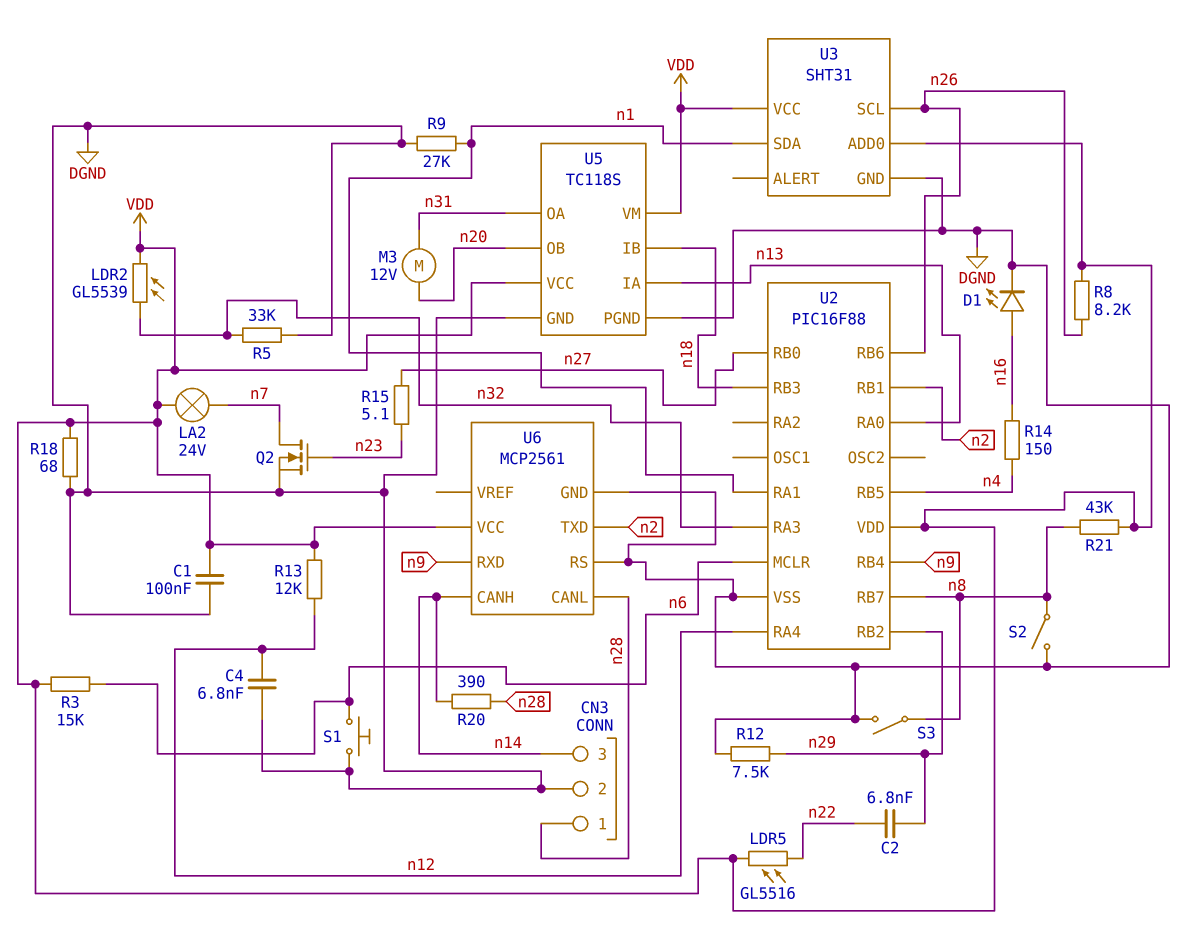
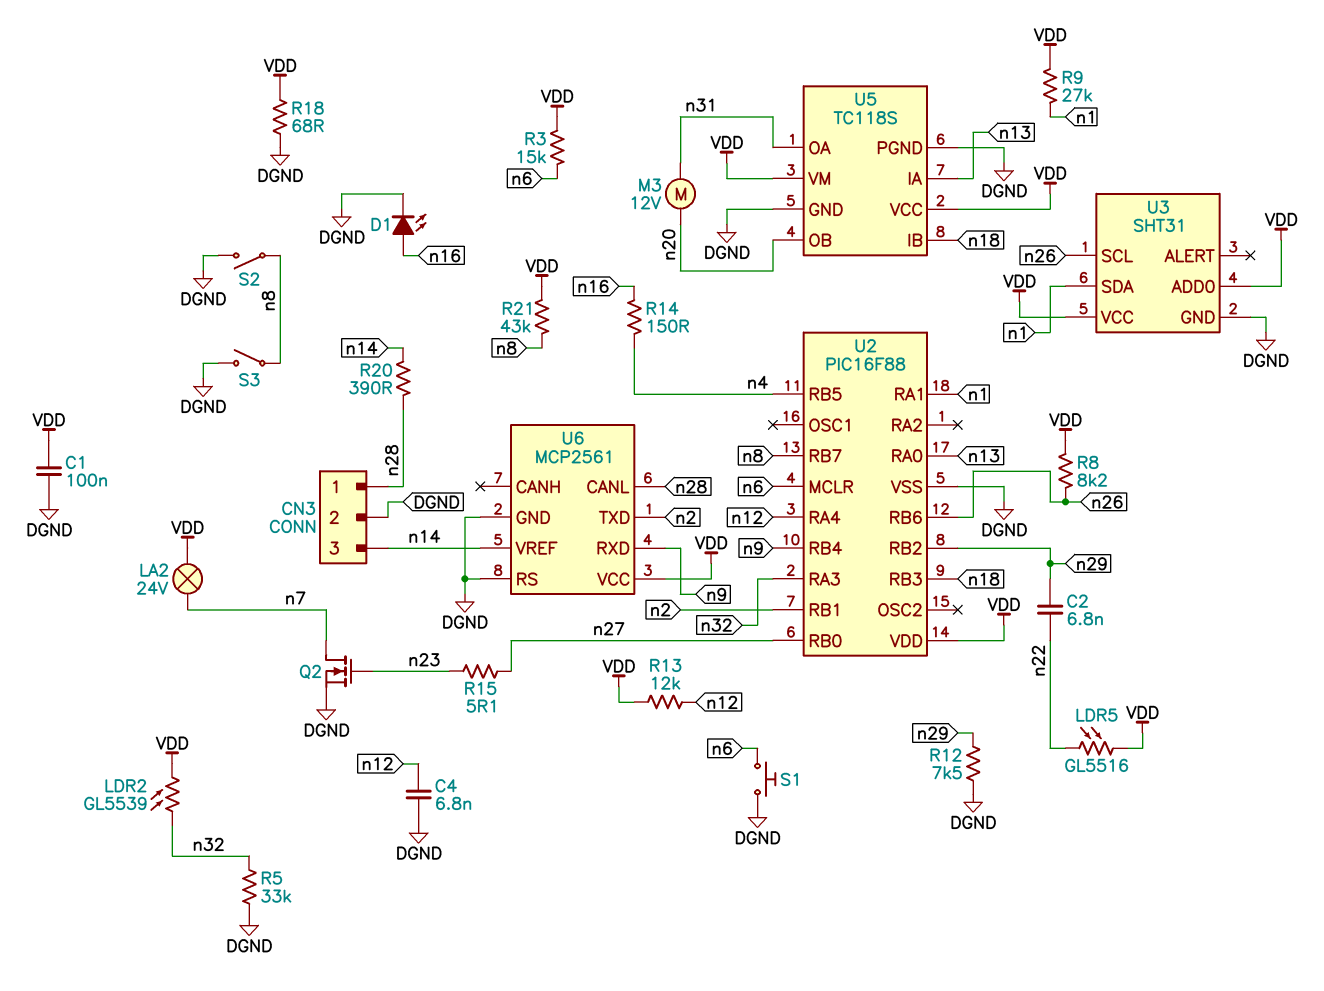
R9: 27k (DGND, n1) -> 27k (VDD, n1)
U6 pin CANH: n14 -> none
U6 pin VREF: none -> n14

